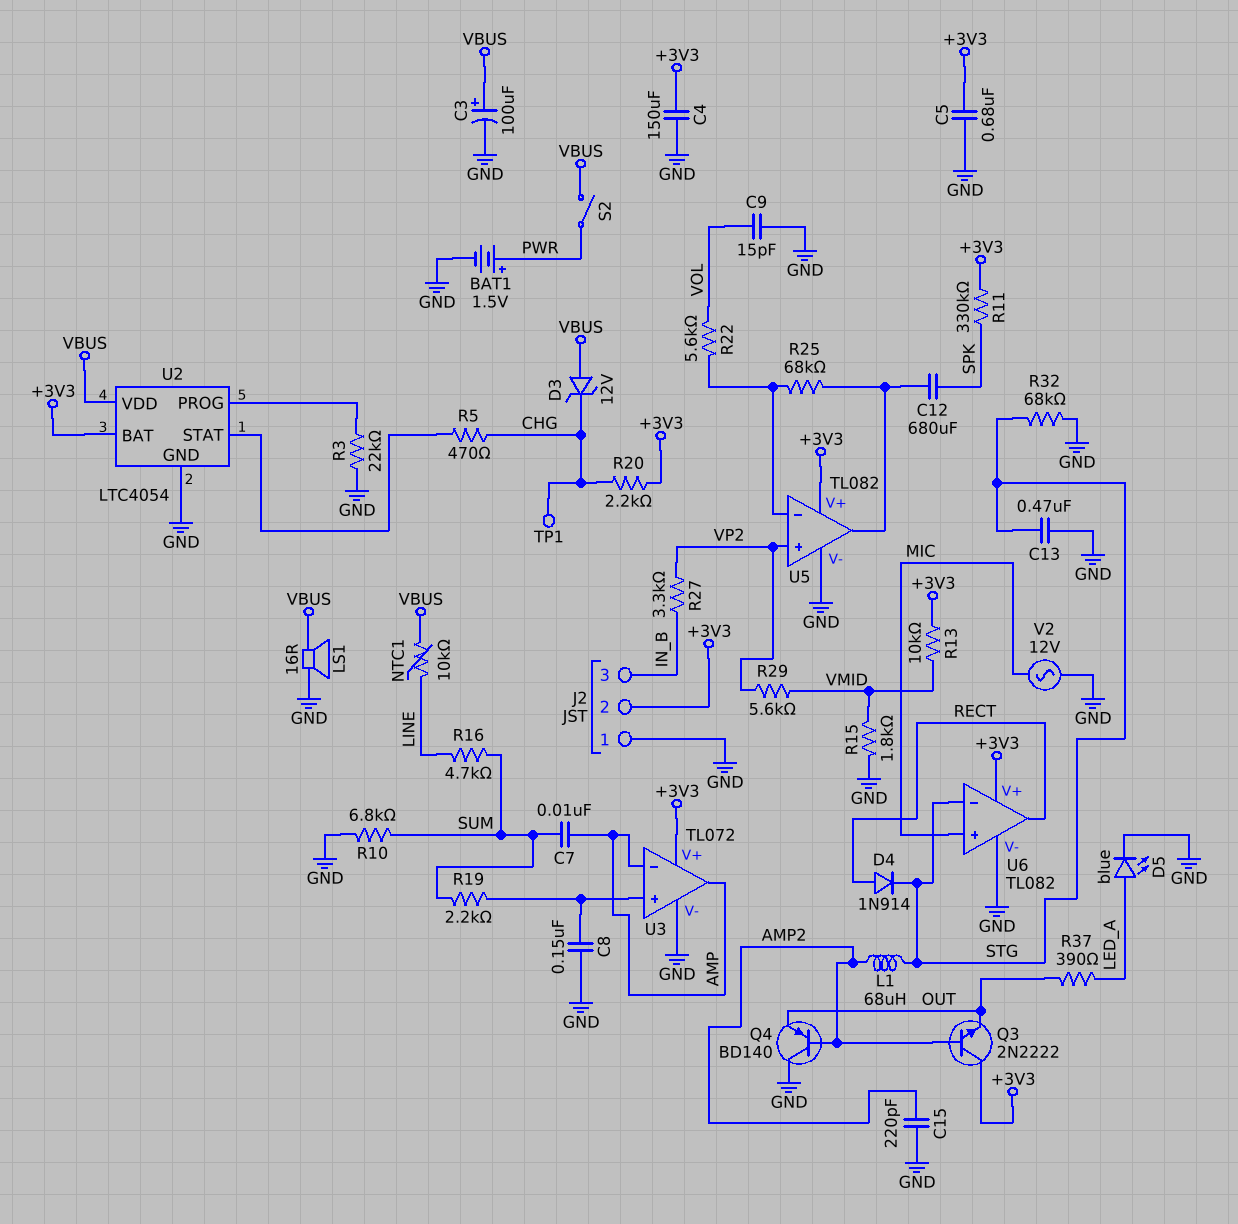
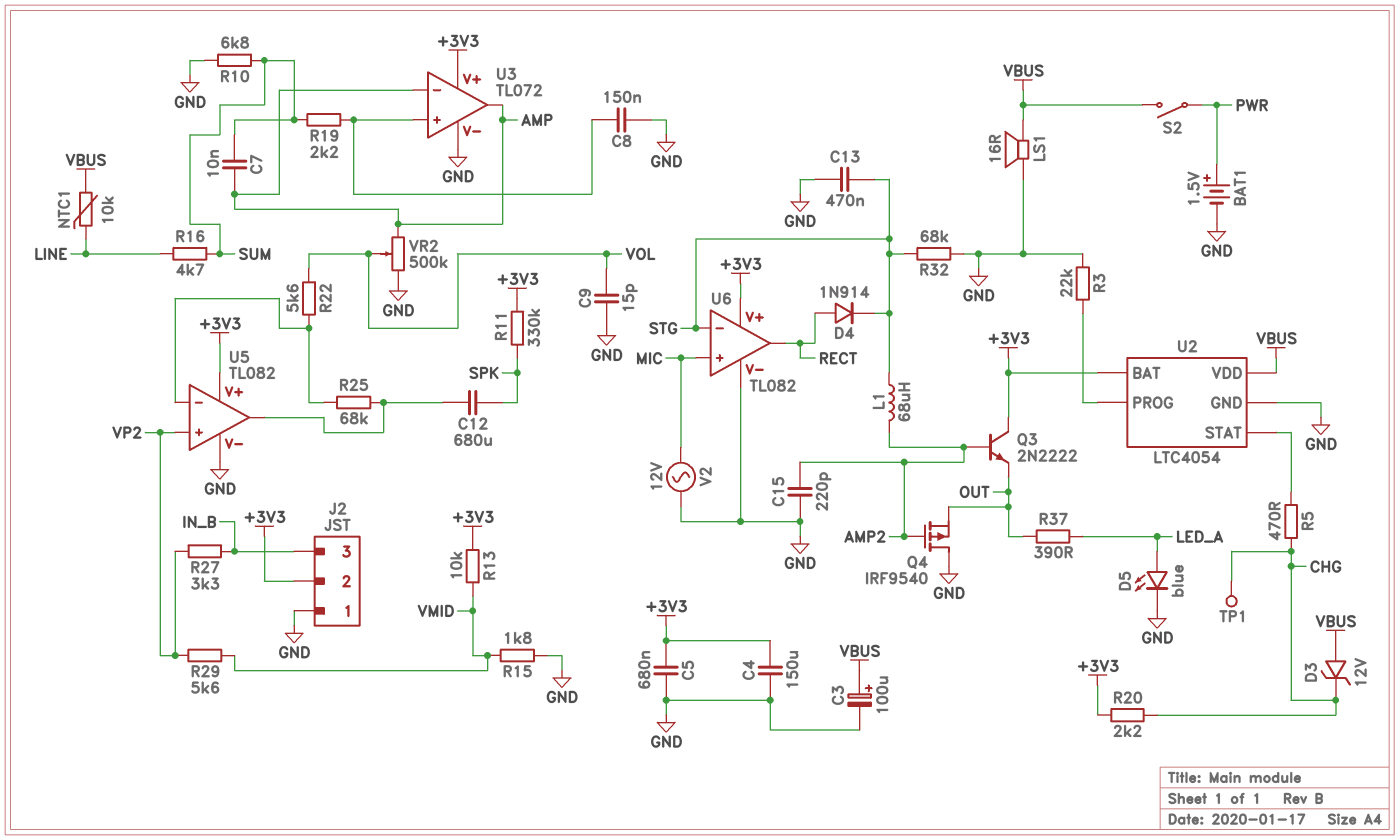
Q4: PNP BD140 (B AMP2, C GND, E OUT) -> PMOS IRF9540 (G AMP2, D GND, S OUT)
VR2: none -> 500k (AMP, GND, wiper VOL)

